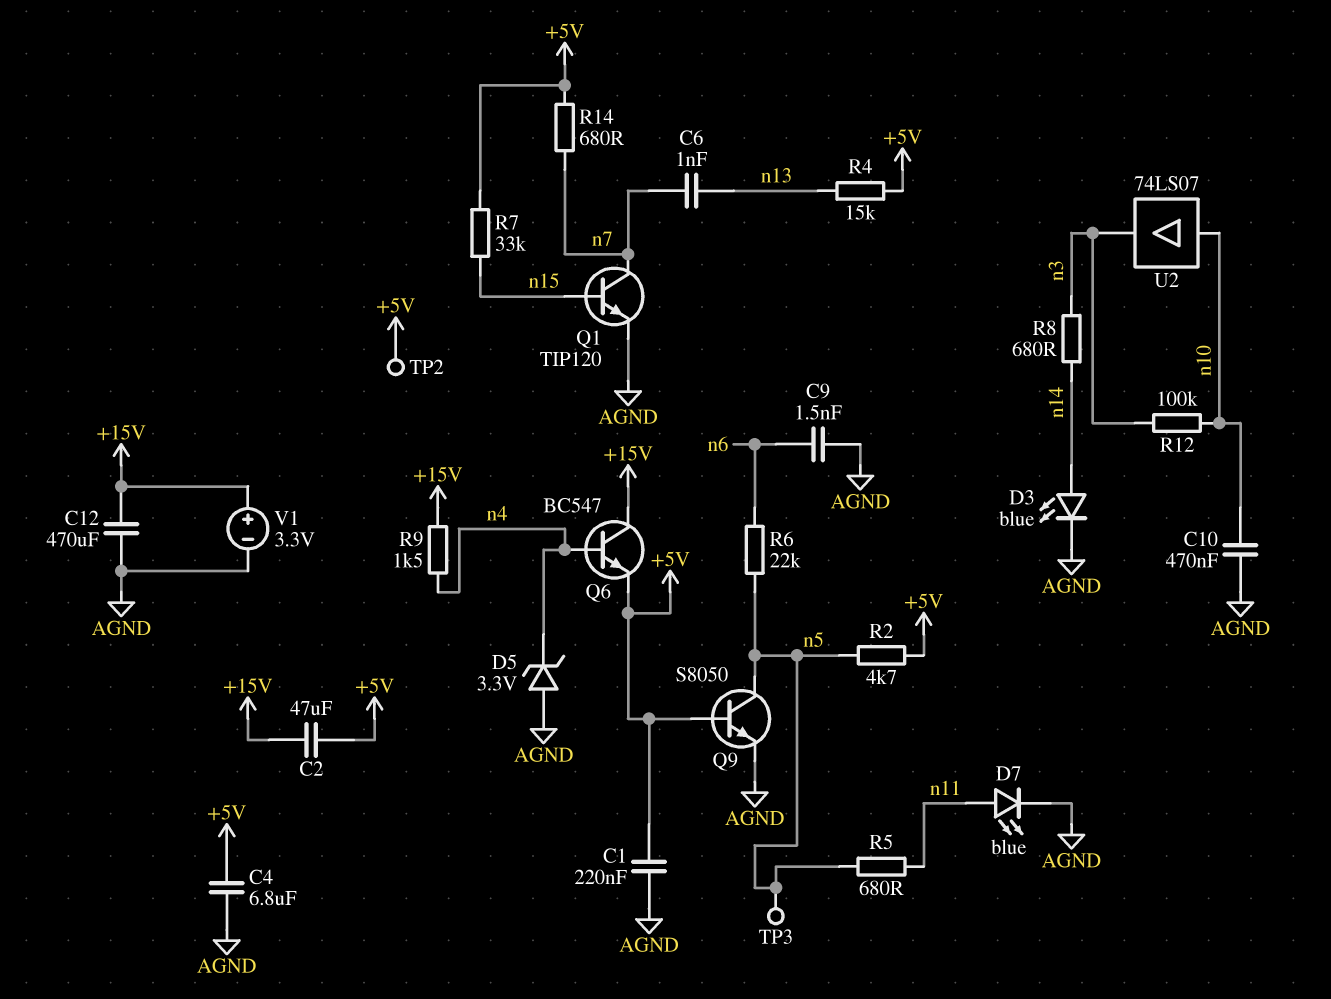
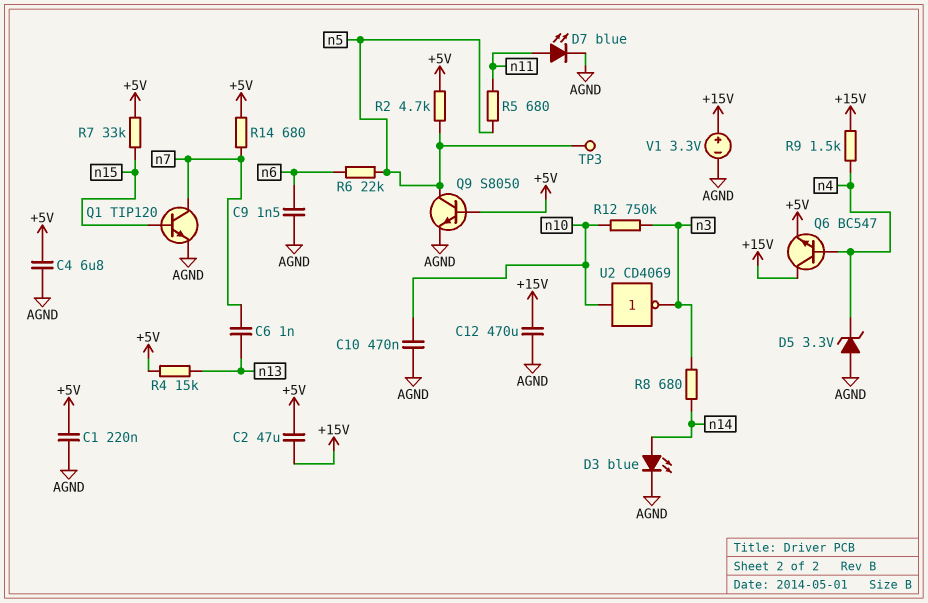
R12: 100k (n3, n10) -> 750k (n3, n10)
TP2: test point (+5V) -> none
U2: buffer 74LS07 (in n10, out n3) -> NOT CD4069 (in n10, out n3)

